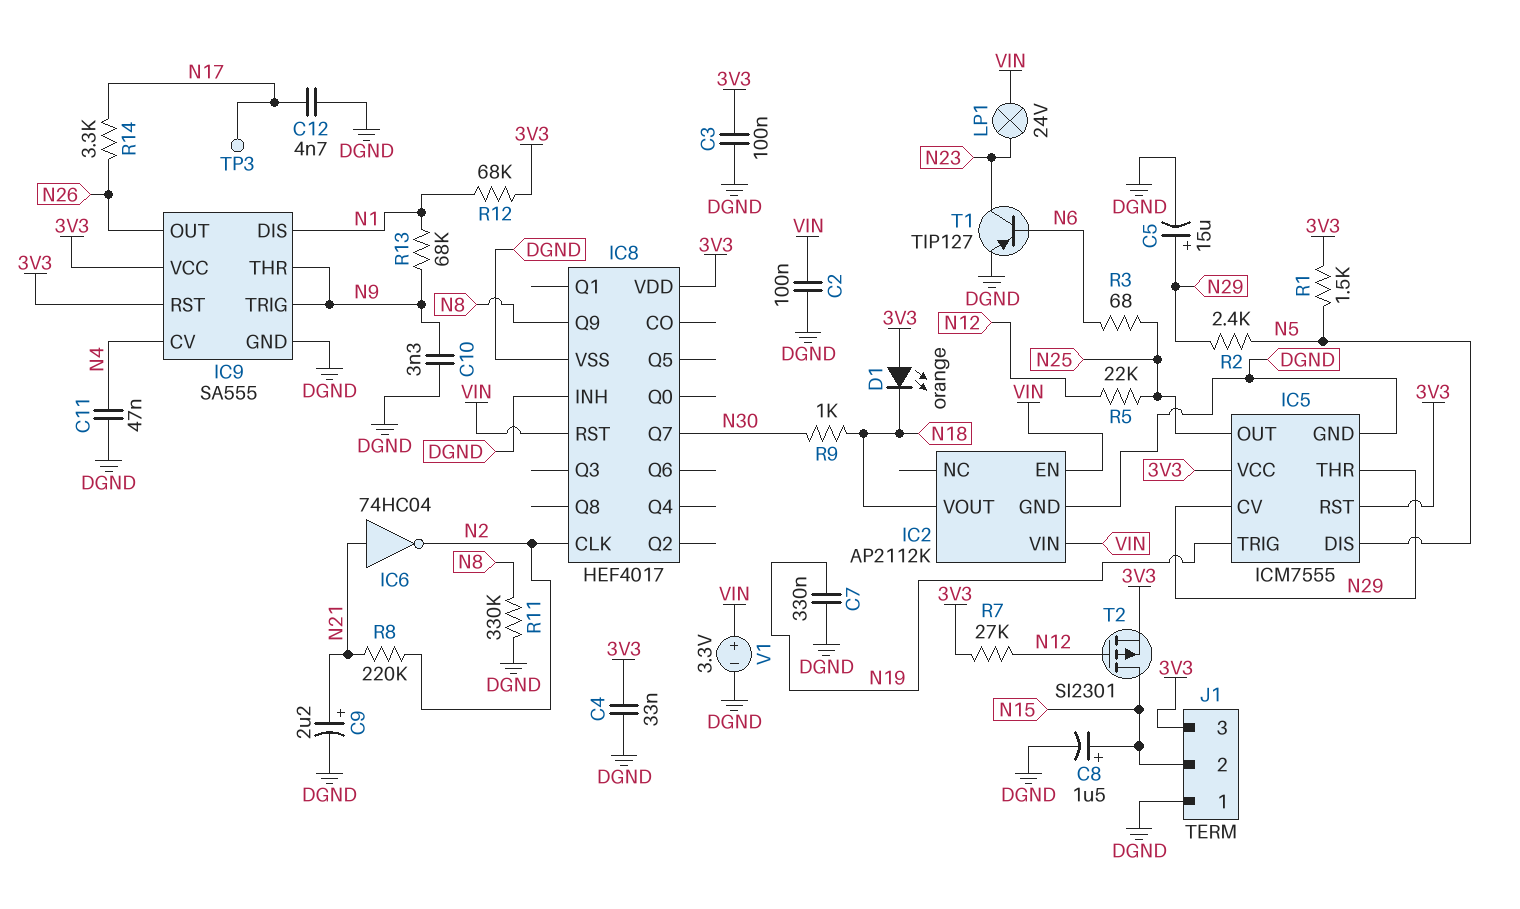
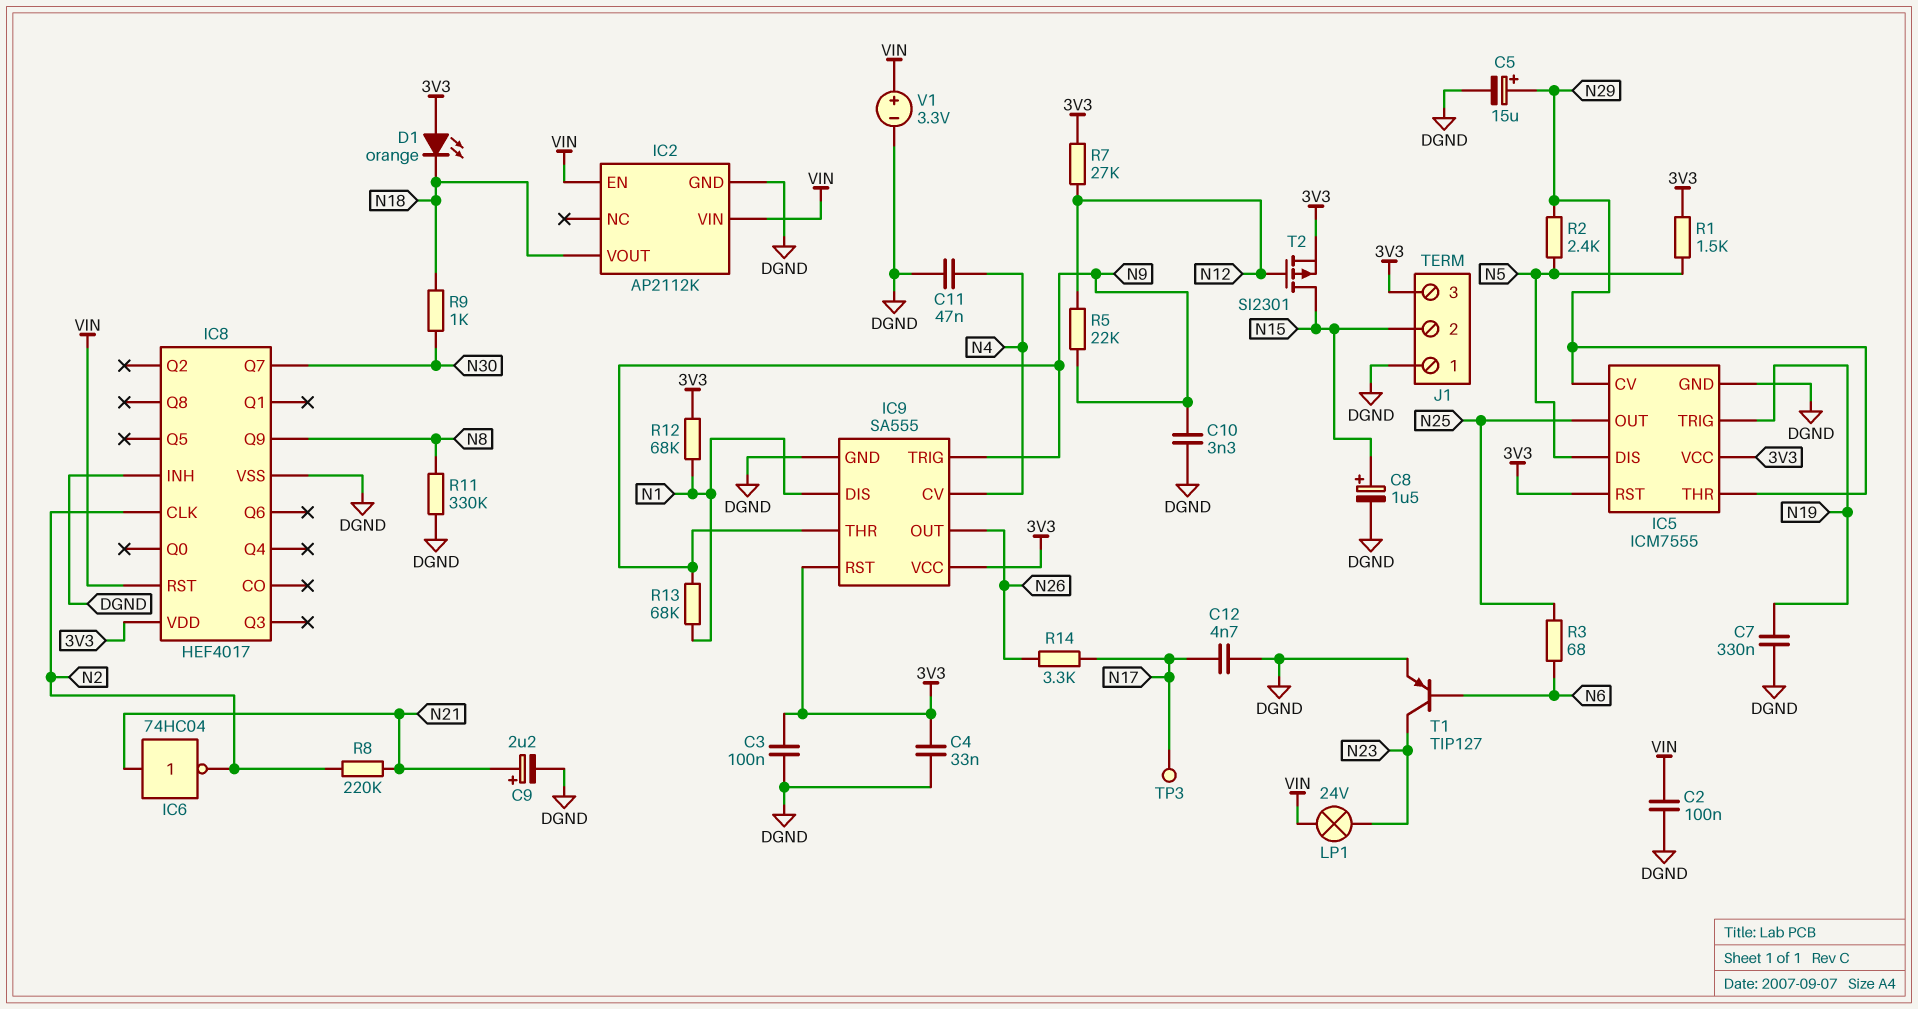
R5: 22k (N12, N25) -> 22k (N9, N12)

